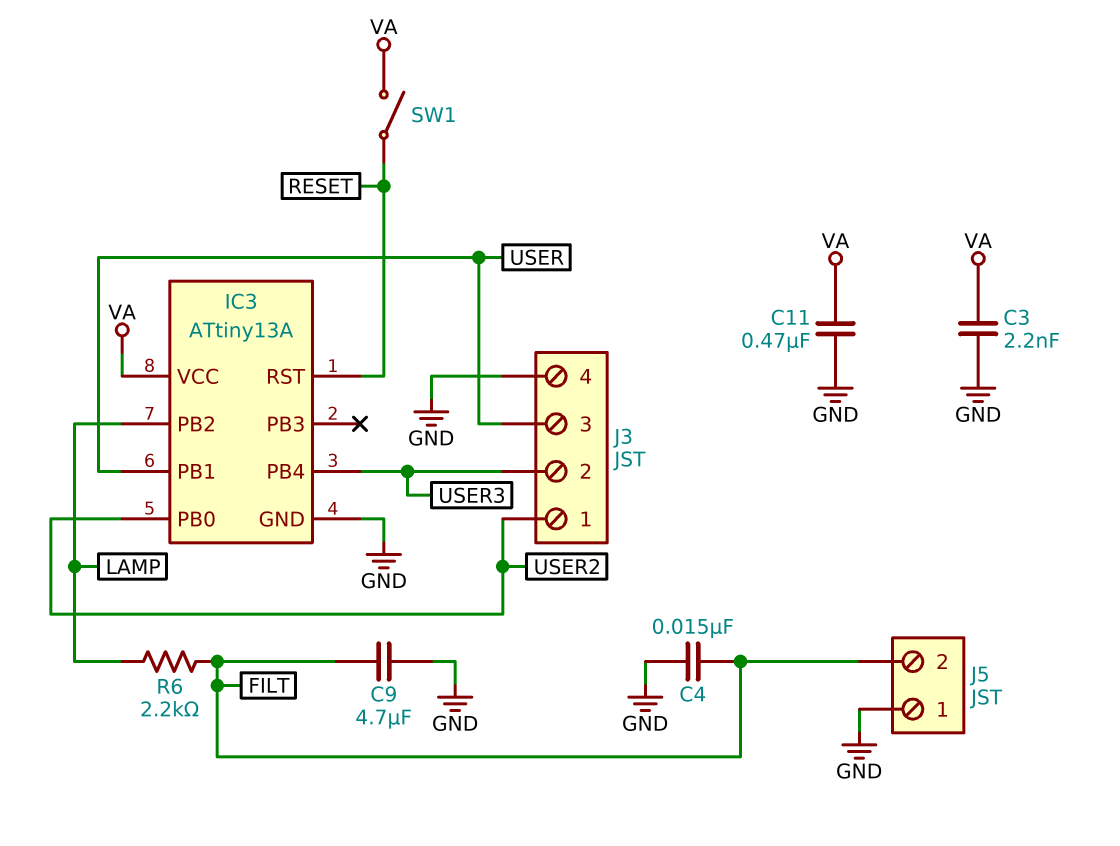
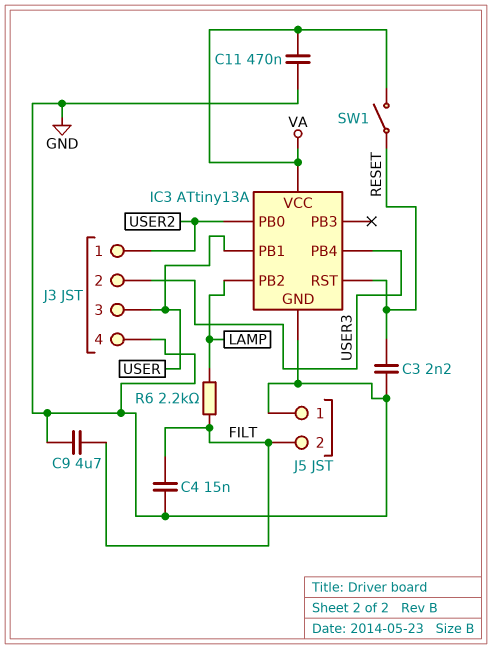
C3: 2.2nF (GND, VA) -> 2.2nF (GND, RESET)

